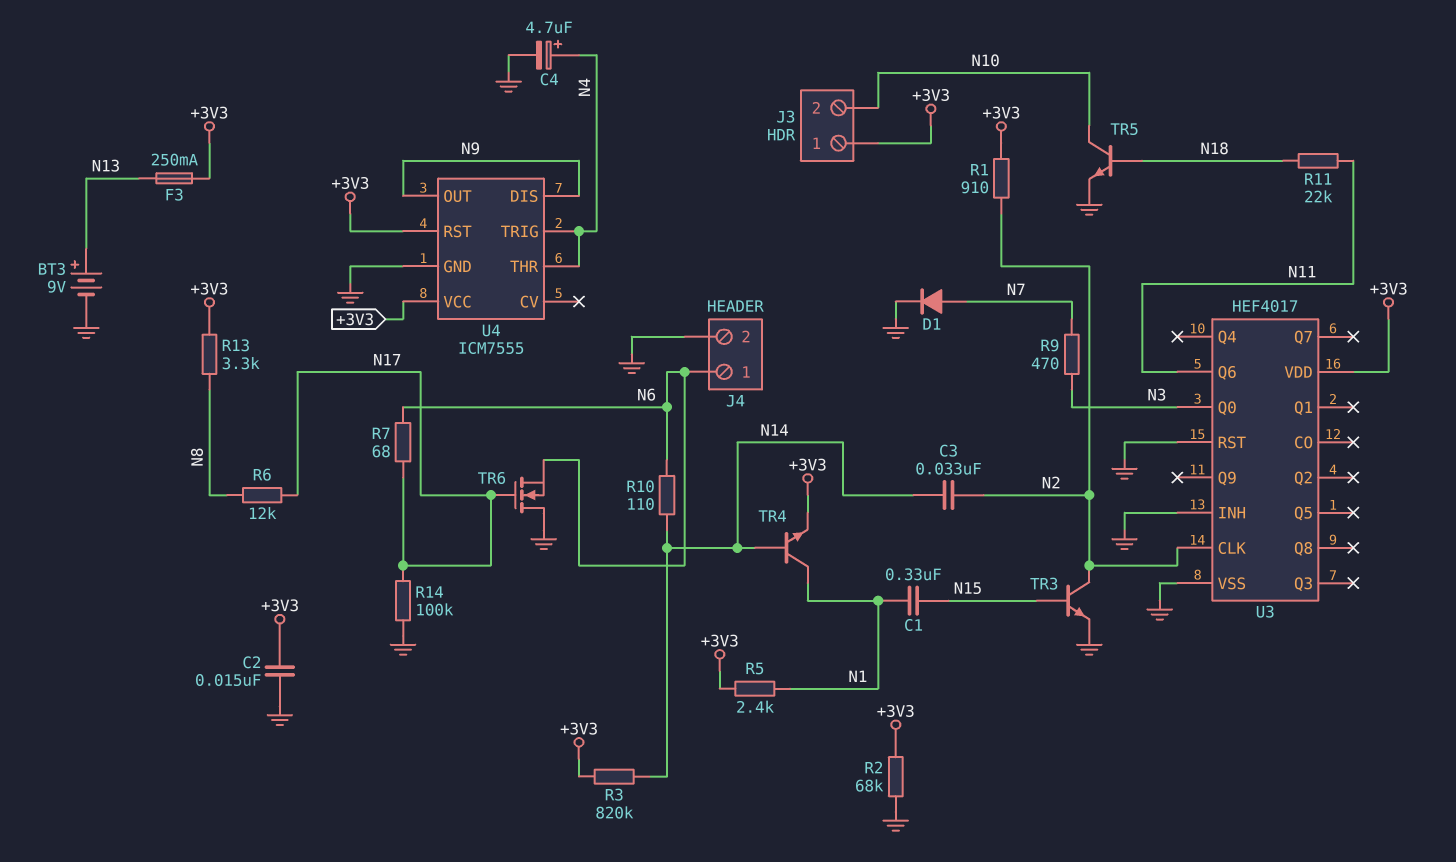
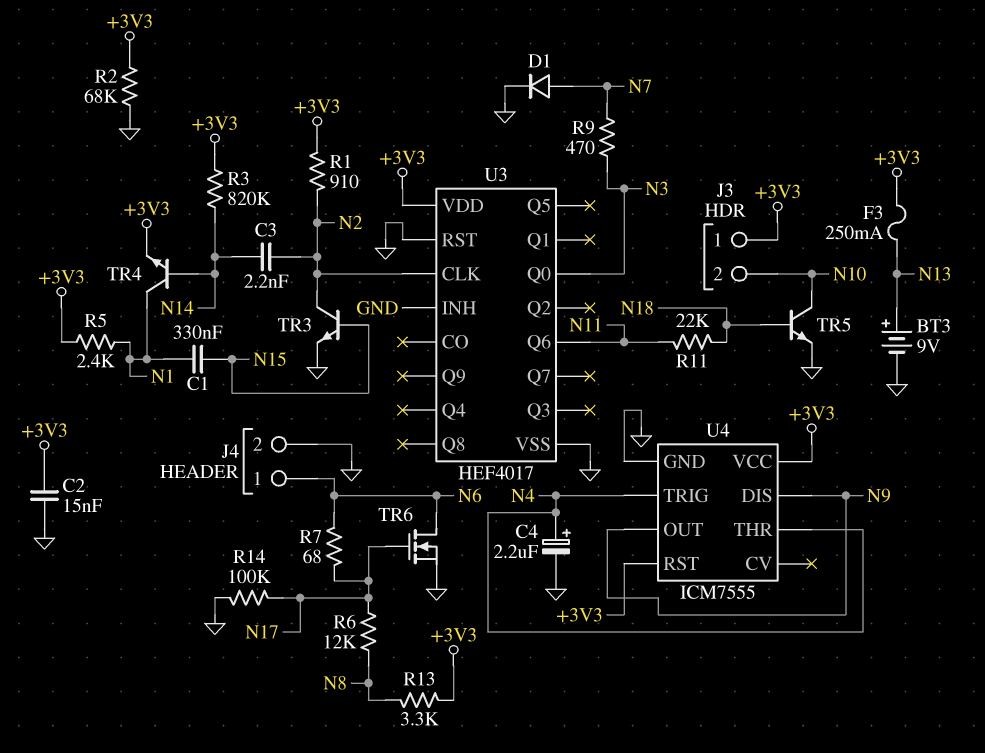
C3: 33nF (N2, N14) -> 2.2nF (N2, N14)
C4: 4.7uF (plus N4, minus GND) -> 2.2uF (plus N4, minus GND)
R10: 110 (N6, N14) -> none
TR6: NMOS (G N17, D GND, S N6) -> NMOS (G N17, D N6, S GND)

